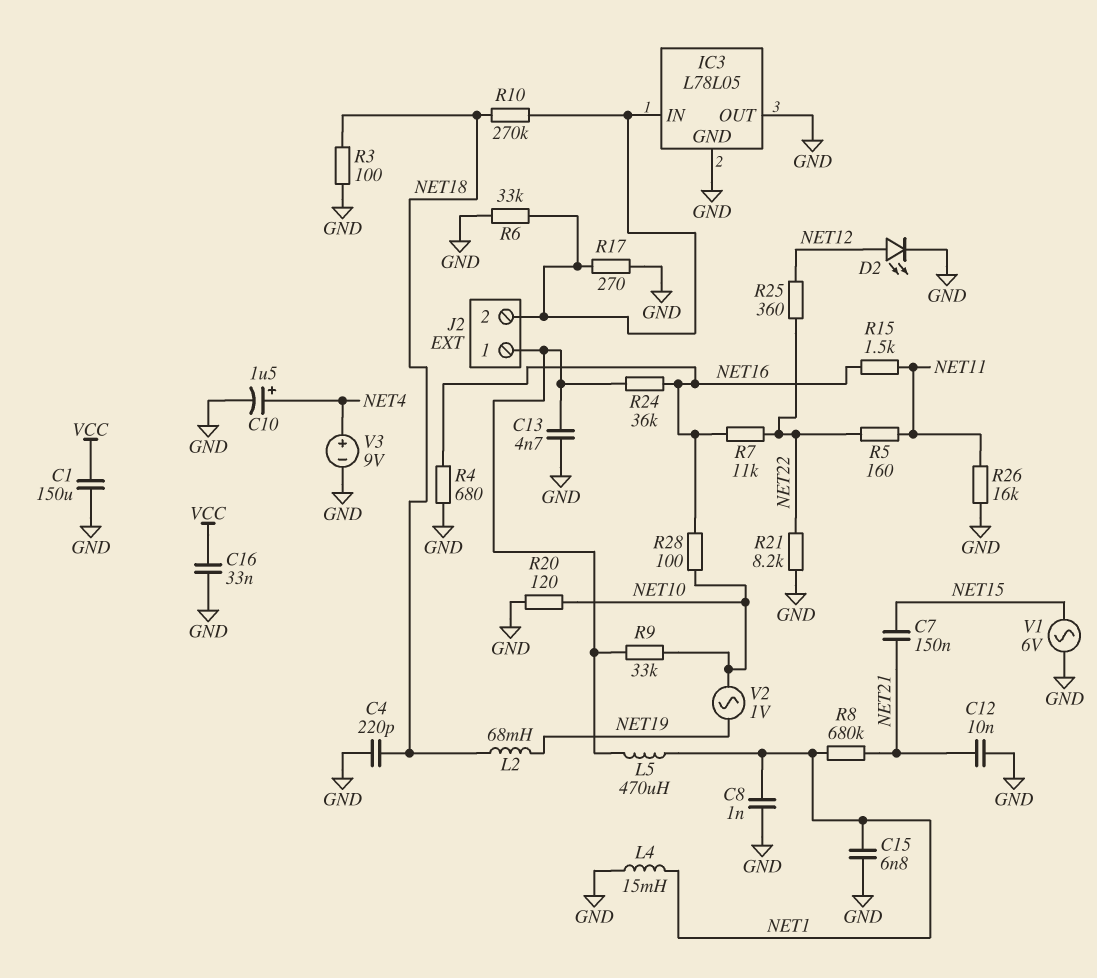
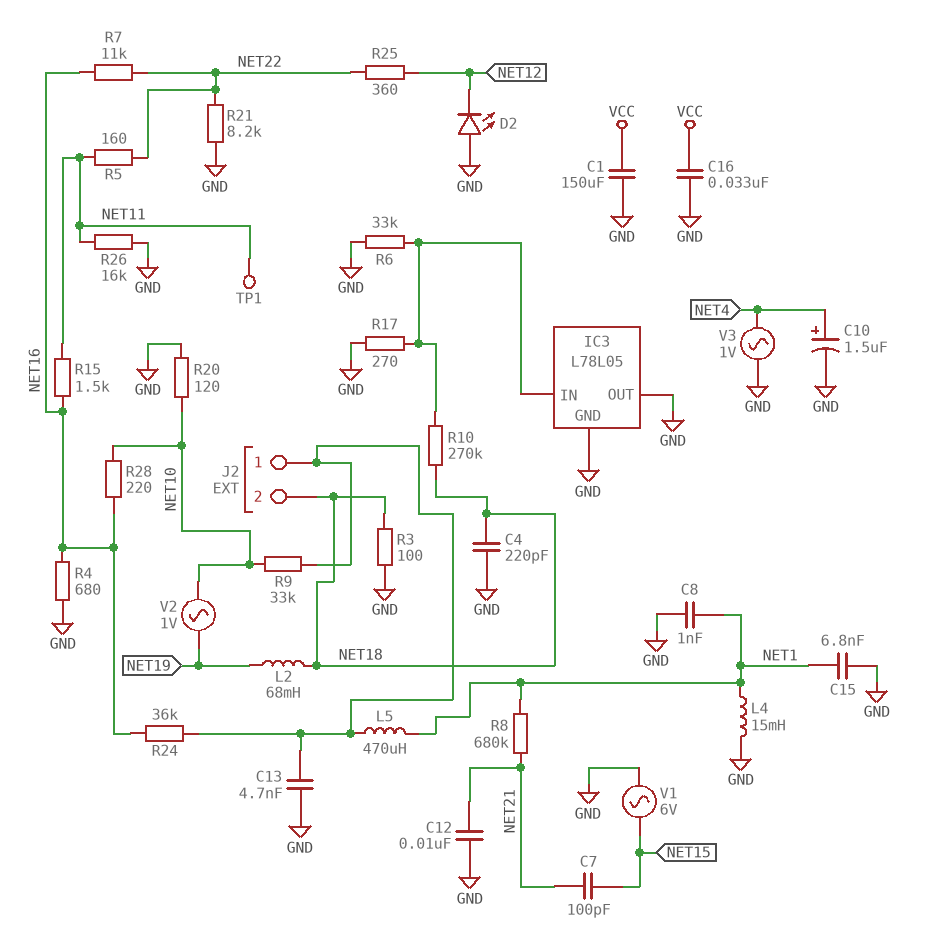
C7: 150nF (NET15, NET21) -> 100pF (NET15, NET21)
D2: LED (A NET12, K GND) -> LED (A GND, K NET12)
J2 pin 2: IC3/IN -> NET18
R28: 100 (NET10, NET16) -> 220 (NET10, NET16)
TP1: none -> test point (NET11)
V3: 9V (plus NET4, minus GND) -> AC 1V (GND, NET4)

